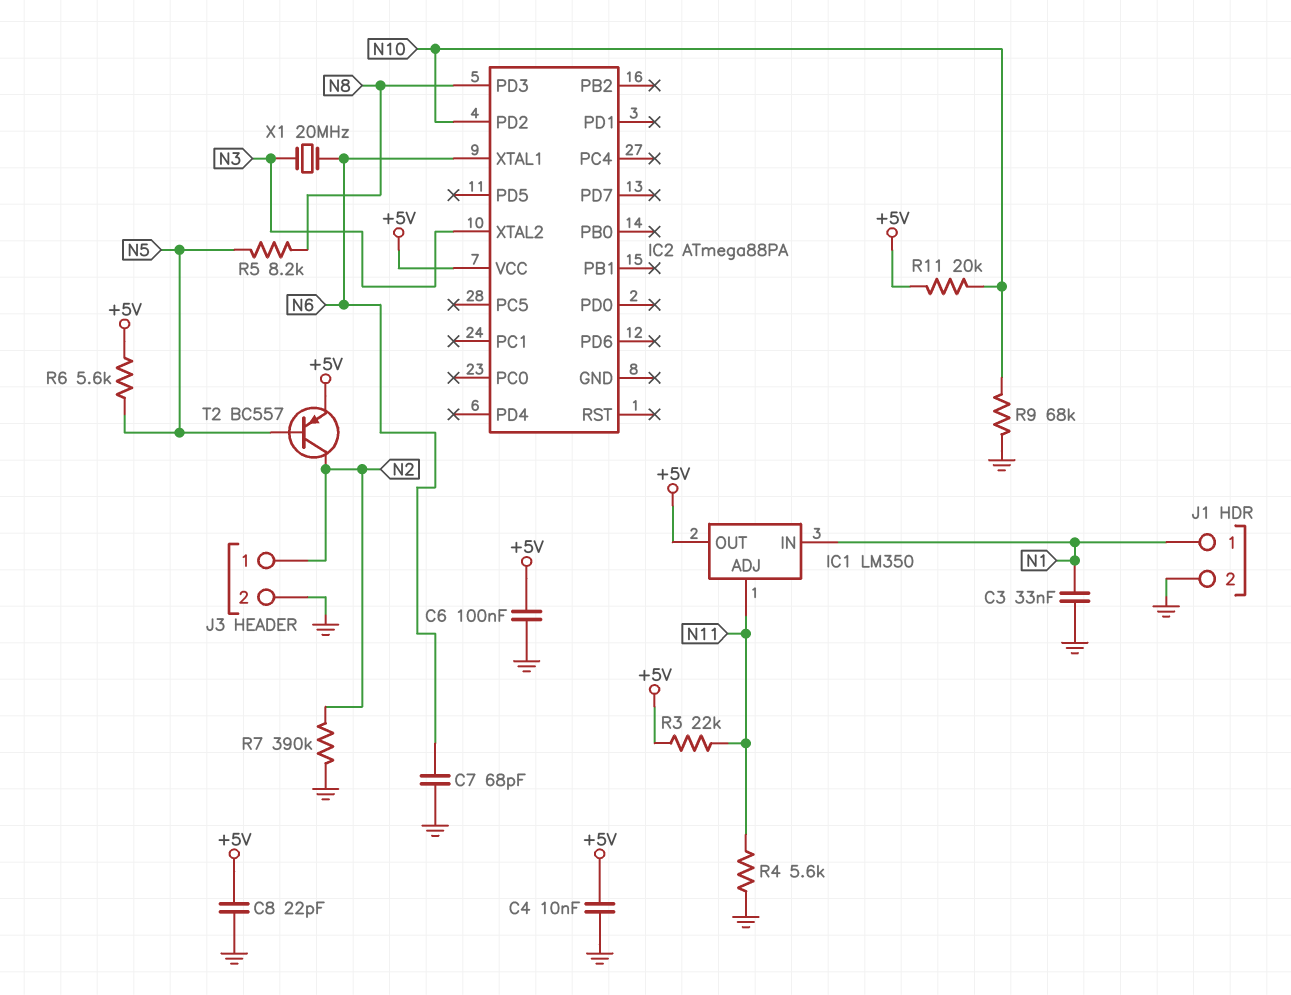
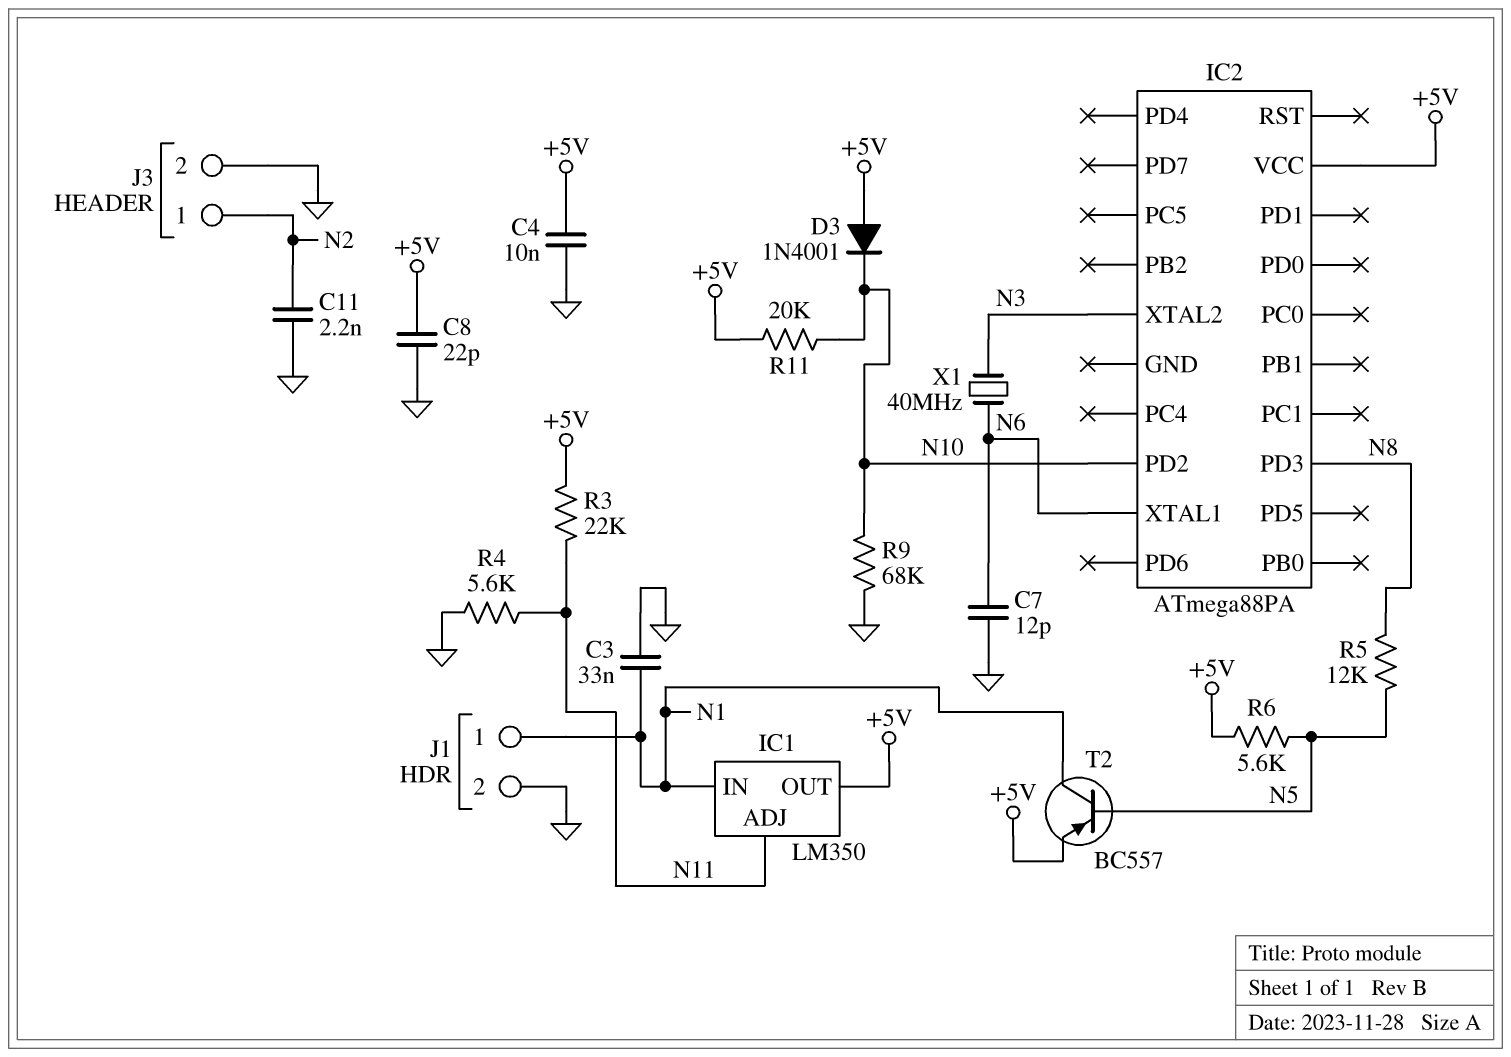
C6: 100nF (+5V, GND) -> none
C7: 68pF (GND, N6) -> 12pF (GND, N6)
C11: none -> 2.2nF (GND, N2)
D3: none -> diode 1N4001 (A +5V, K N10)
R5: 8.2k (N5, N8) -> 12k (N5, N8)
R7: 390k (GND, N2) -> none
T2: PNP BC557 (B N5, C N2, E +5V) -> PNP BC557 (B N5, C N1, E +5V)
X1: 20MHz (N3, N6) -> 40MHz (N3, N6)

